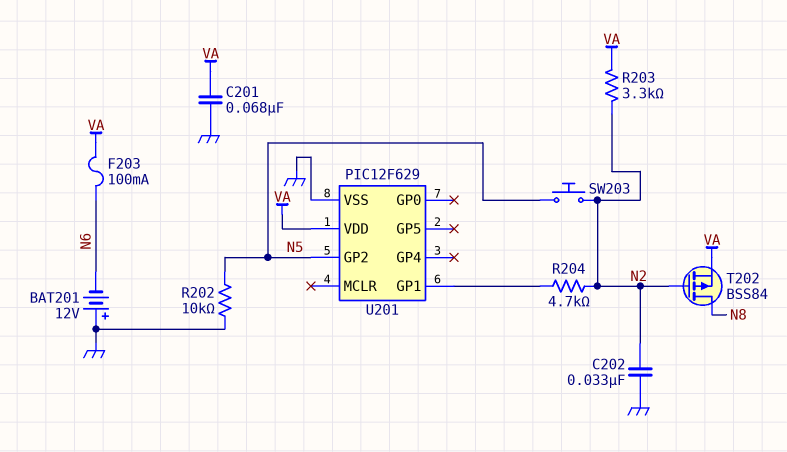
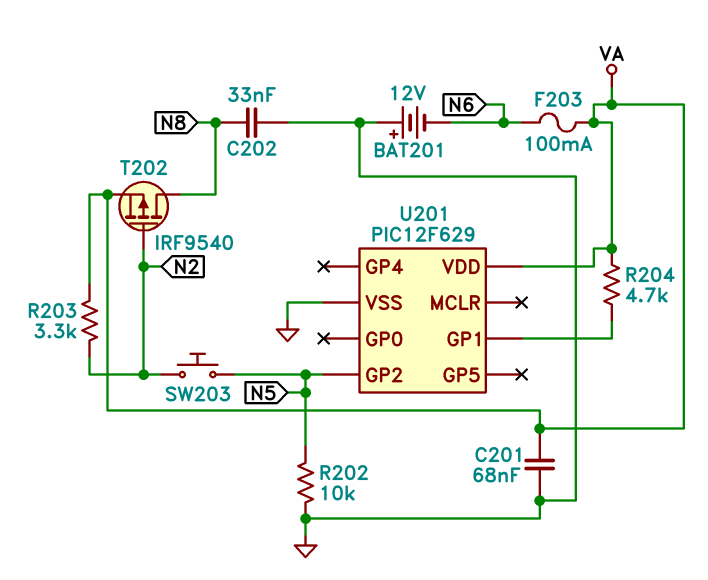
C202: 33nF (GND, N2) -> 33nF (GND, N8)
R204: 4.7k (N2, U201/GP1) -> 4.7k (U201/GP1, VA)
T202: PMOS BSS84 (G N2, D N8, S VA) -> PMOS IRF9540 (G N2, D N8, S VA)

